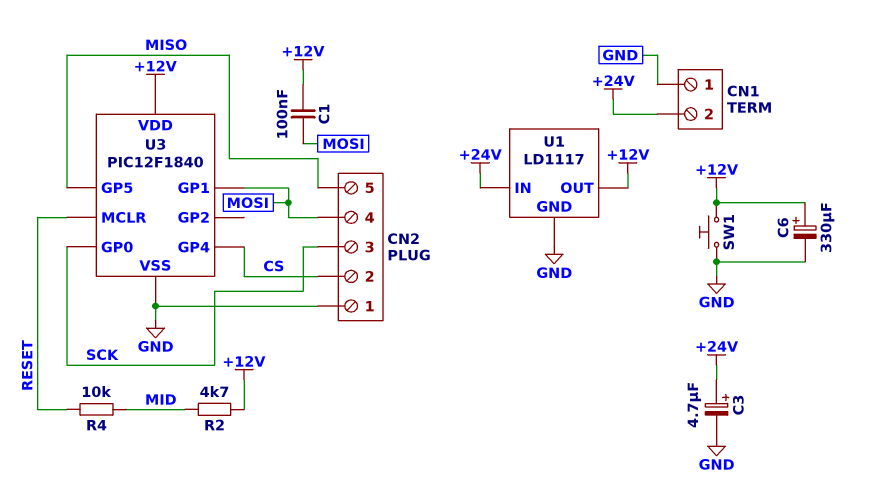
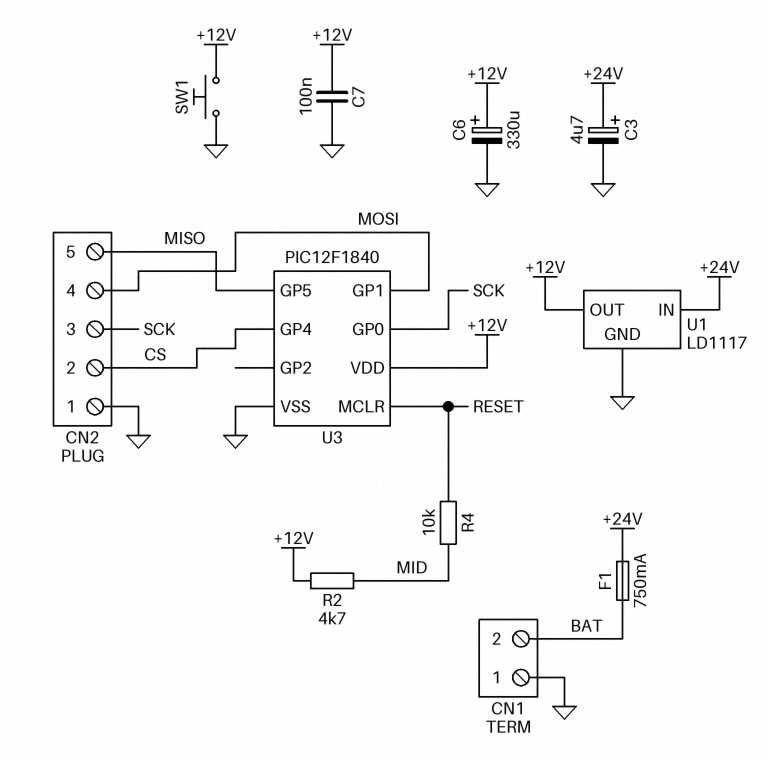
C1: 100nF (+12V, MOSI) -> none
C7: none -> 100nF (+12V, GND)
CN1 pin 2: +24V -> BAT
F1: none -> 750mA (+24V, BAT)

